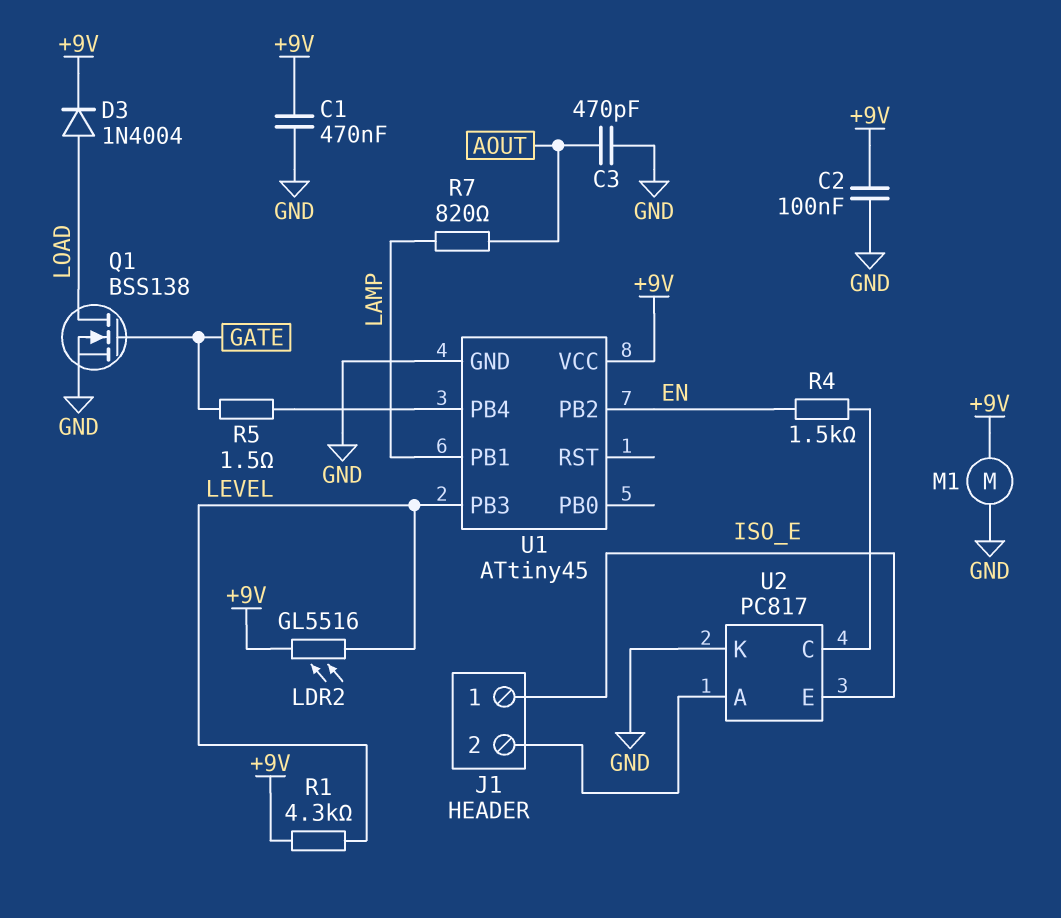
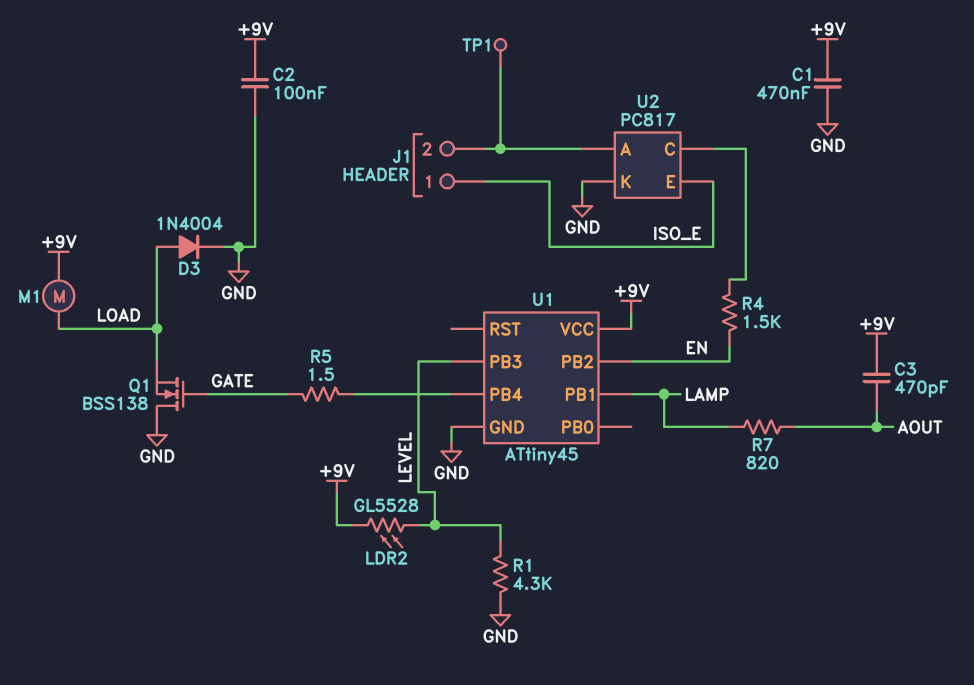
C3: 470pF (AOUT, GND) -> 470pF (+9V, AOUT)
D3: diode 1N4004 (A LOAD, K +9V) -> diode 1N4004 (A LOAD, K GND)
LDR2: GL5516 (+9V, LEVEL) -> GL5528 (+9V, LEVEL)
M1: motor (+9V, GND) -> motor (+9V, LOAD)
Q1: NMOS BSS138 (G GATE, D LOAD, S GND) -> NMOS BSS138 (G GATE, D GND, S LOAD)
R1: 4.3k (+9V, LEVEL) -> 4.3k (GND, LEVEL)
TP1: none -> test point (J1/2)

